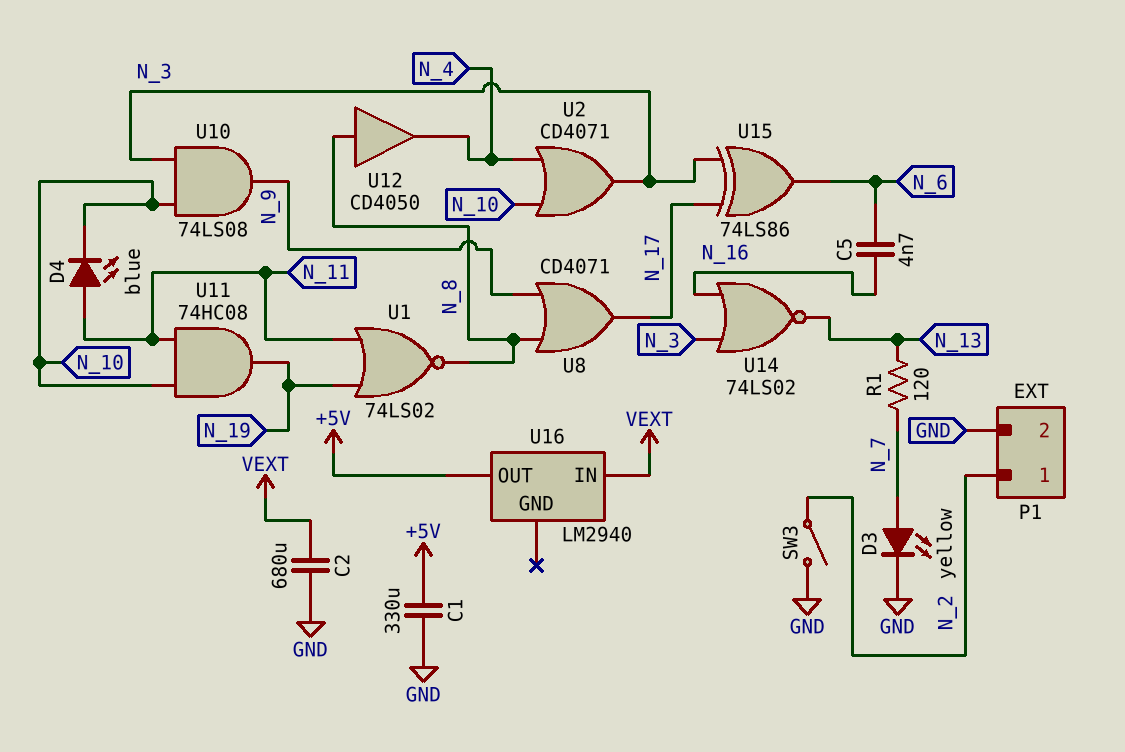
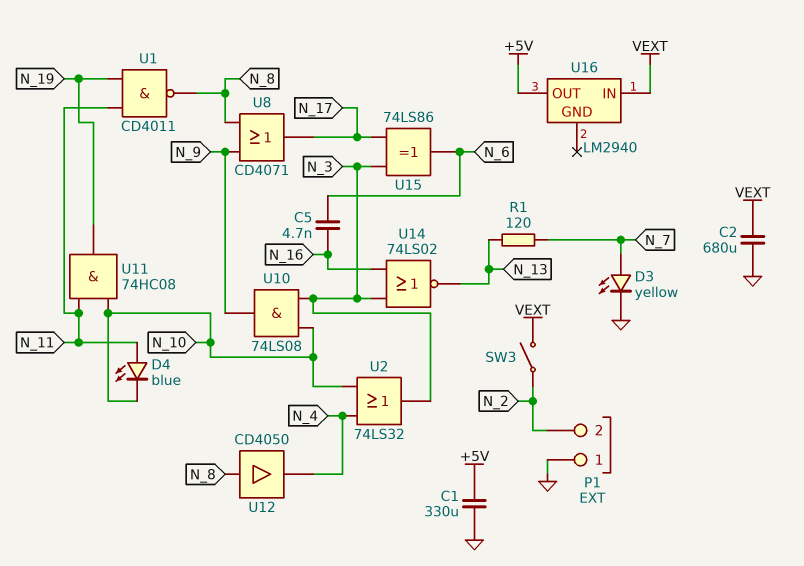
P1 pin 1: N_2 -> GND
P1 pin 2: GND -> N_2
SW3: switch (GND, N_2) -> switch (N_2, VEXT)
U1: NOR 74LS02 (in N_11, in N_19, out N_8) -> NAND CD4011 (in N_11, in N_19, out N_8)
U2: OR CD4071 (in N_4, in N_10, out N_3) -> OR 74LS32 (in N_4, in N_10, out N_3)

